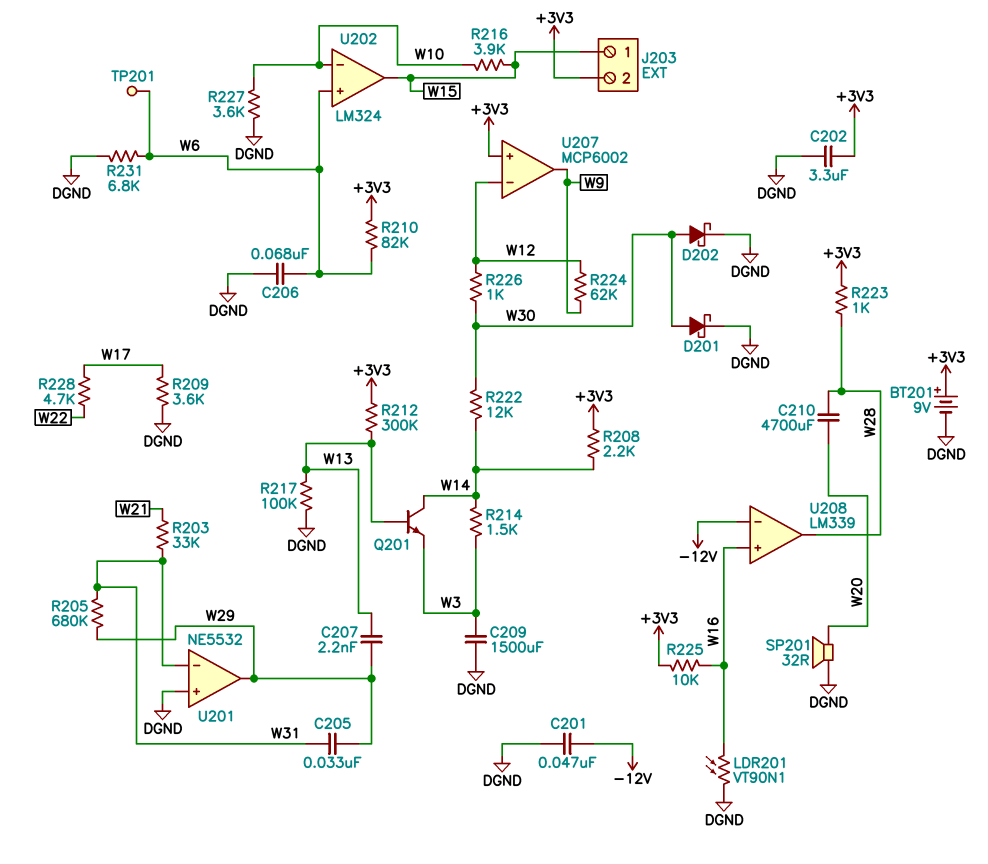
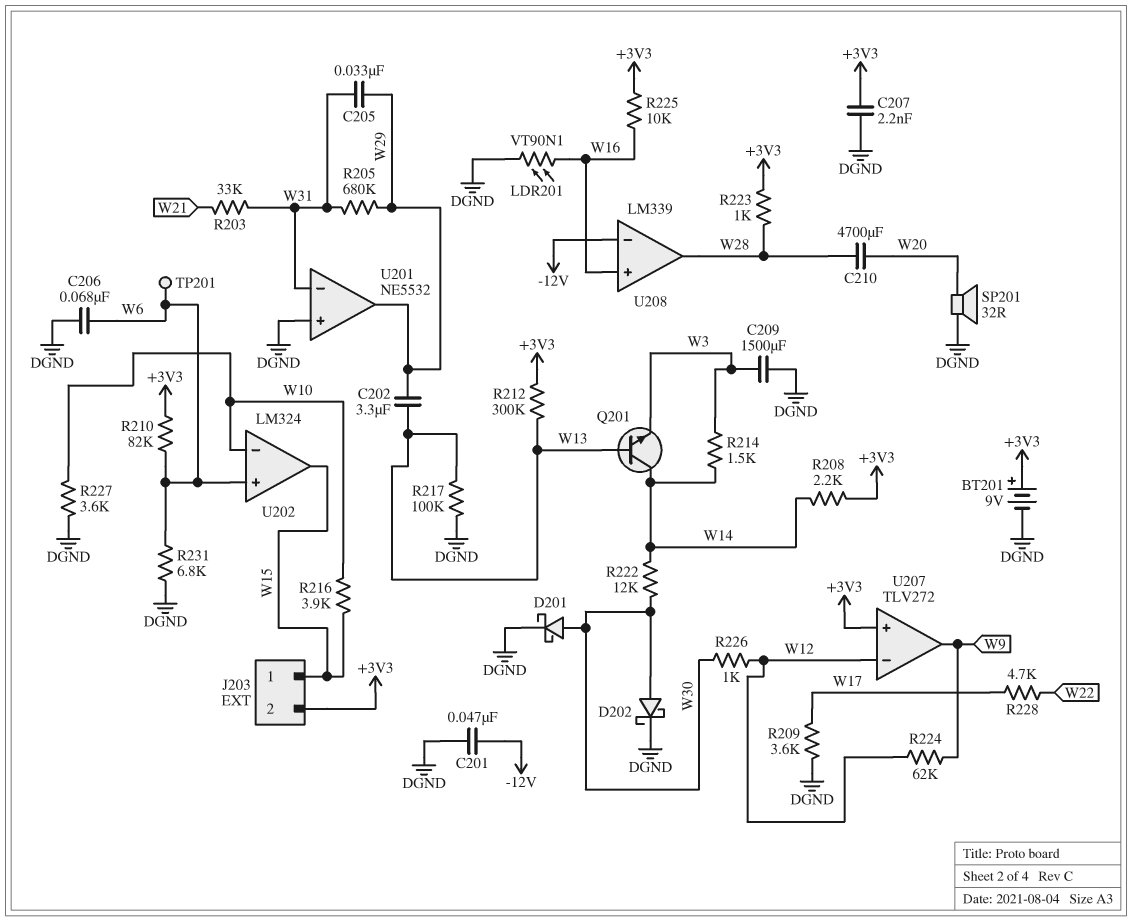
C202: 3.3uF (+3V3, DGND) -> 3.3uF (W13, W29)
C207: 2.2nF (W13, W29) -> 2.2nF (+3V3, DGND)
U207: MCP6002 -> TLV272

